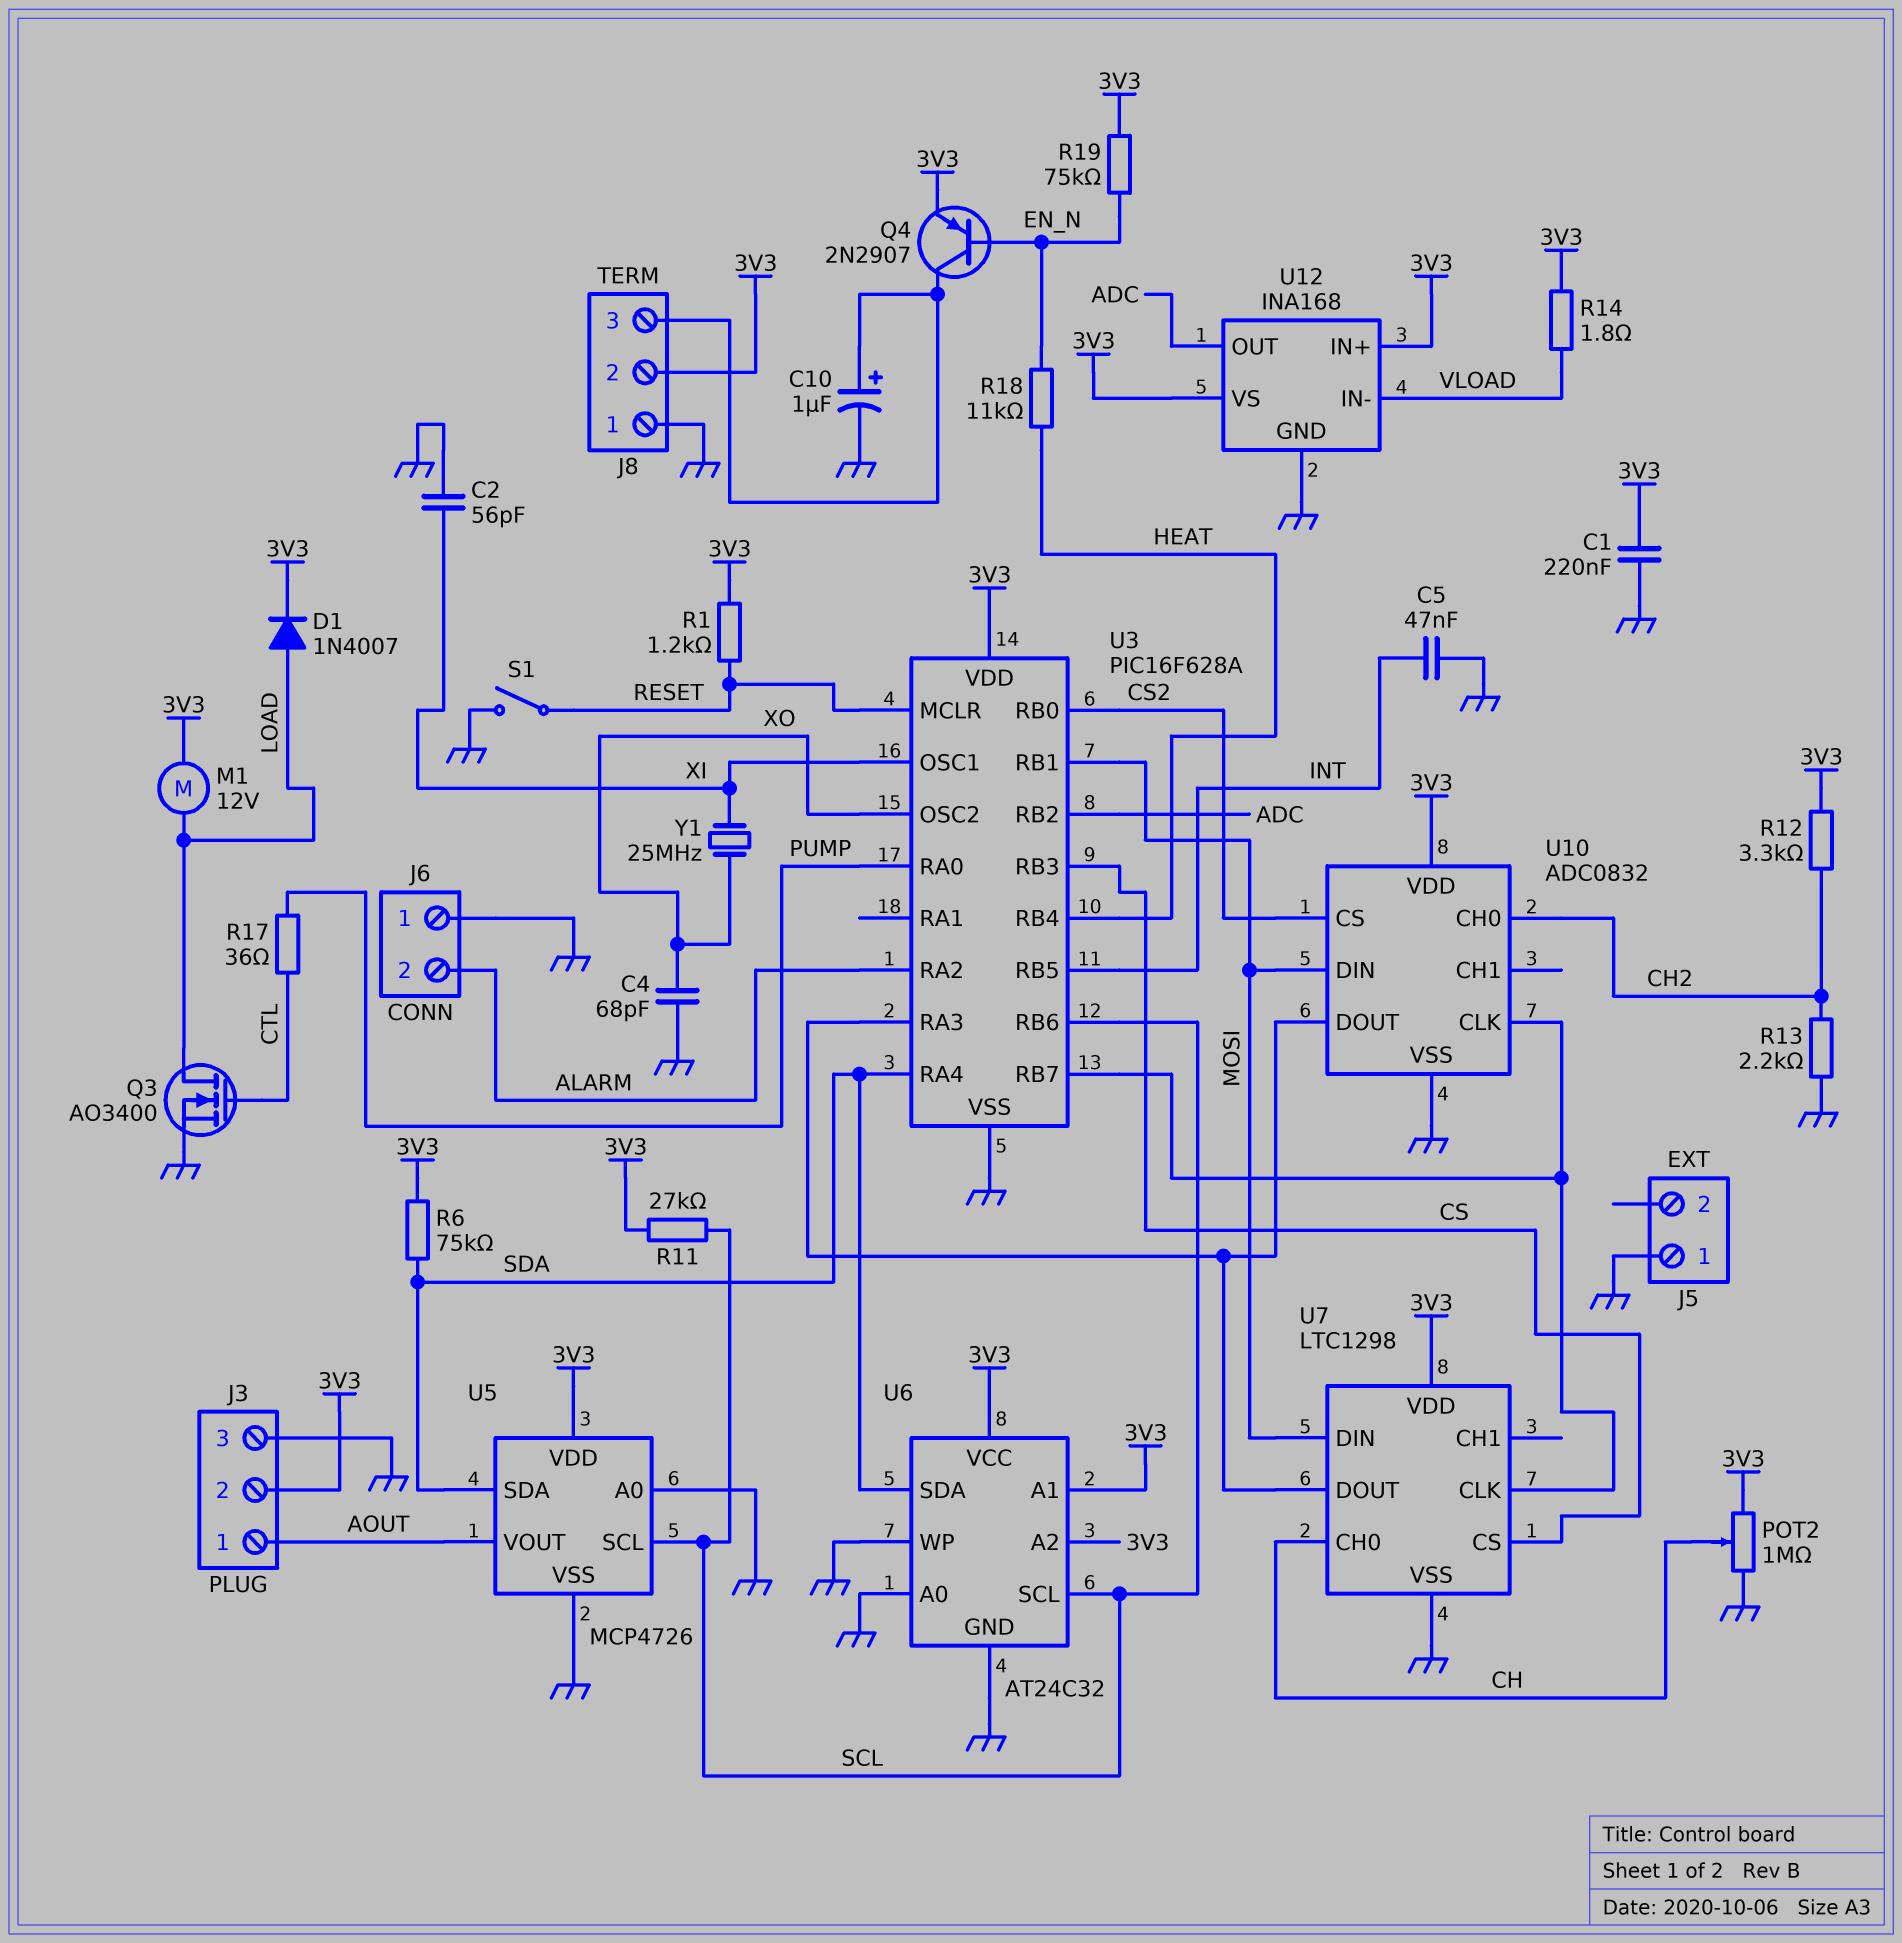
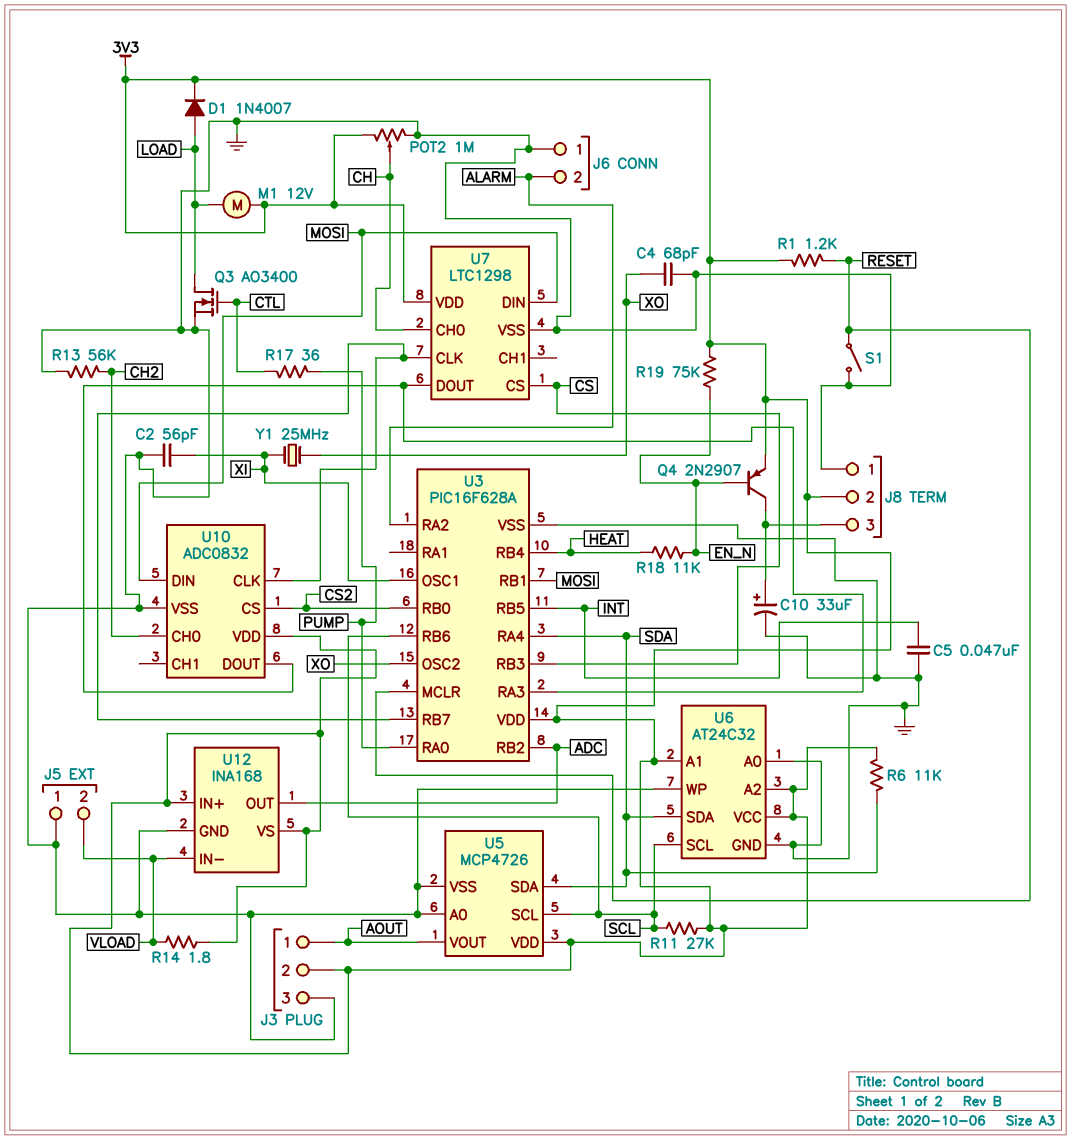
C1: 220nF (3V3, GND) -> none
C10: 1uF (plus J8/3, minus GND) -> 33uF (plus J8/3, minus GND)
J5 pin 2: none -> VLOAD
R6: 75k (3V3, SDA) -> 11k (3V3, SDA)
R12: 3.3k (3V3, CH2) -> none
R13: 2.2k (CH2, GND) -> 56k (CH2, GND)

